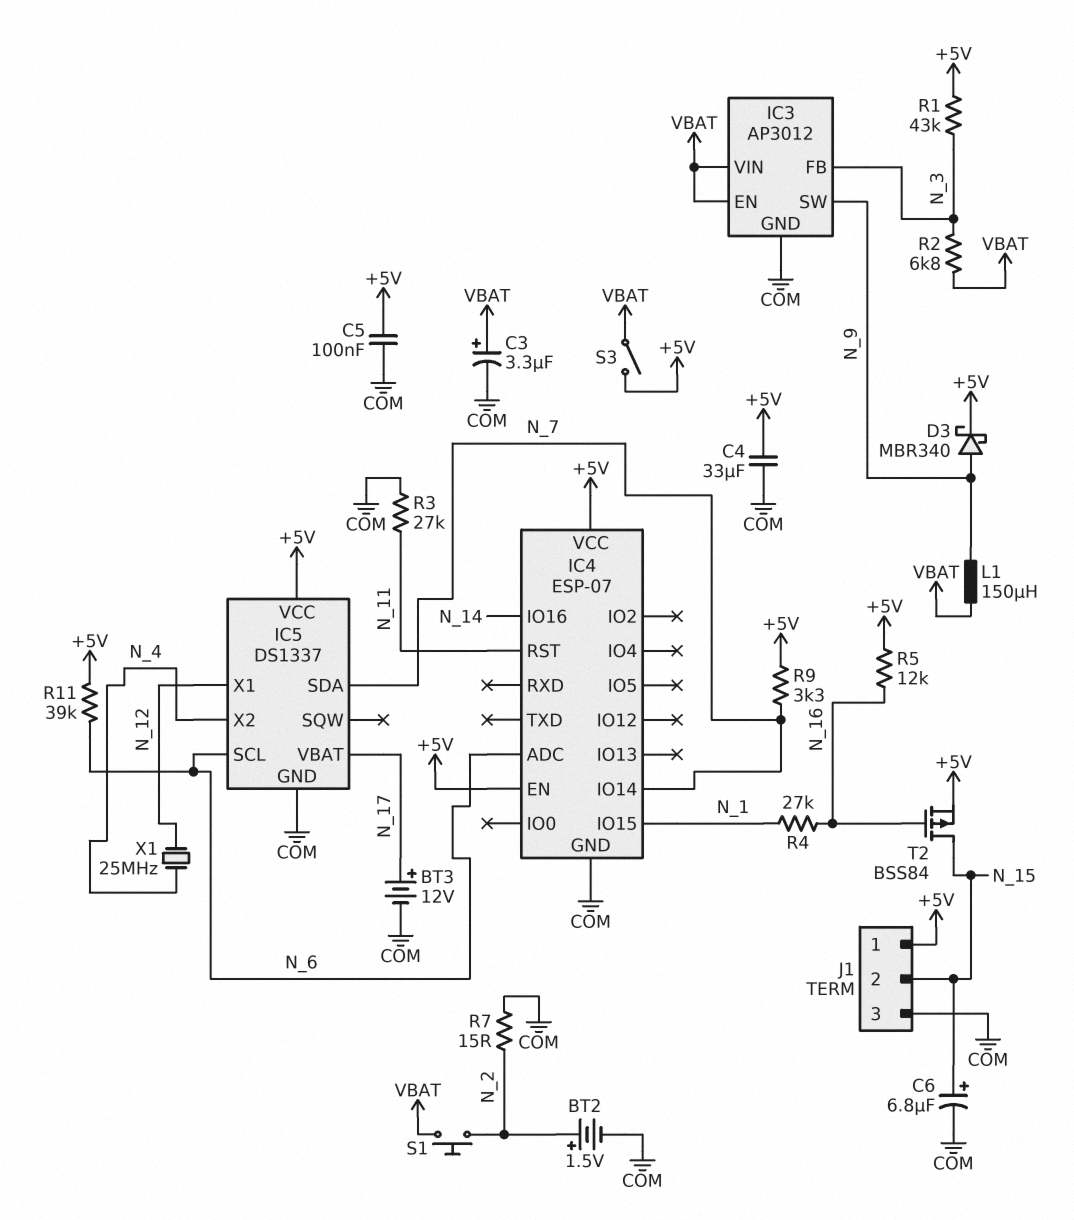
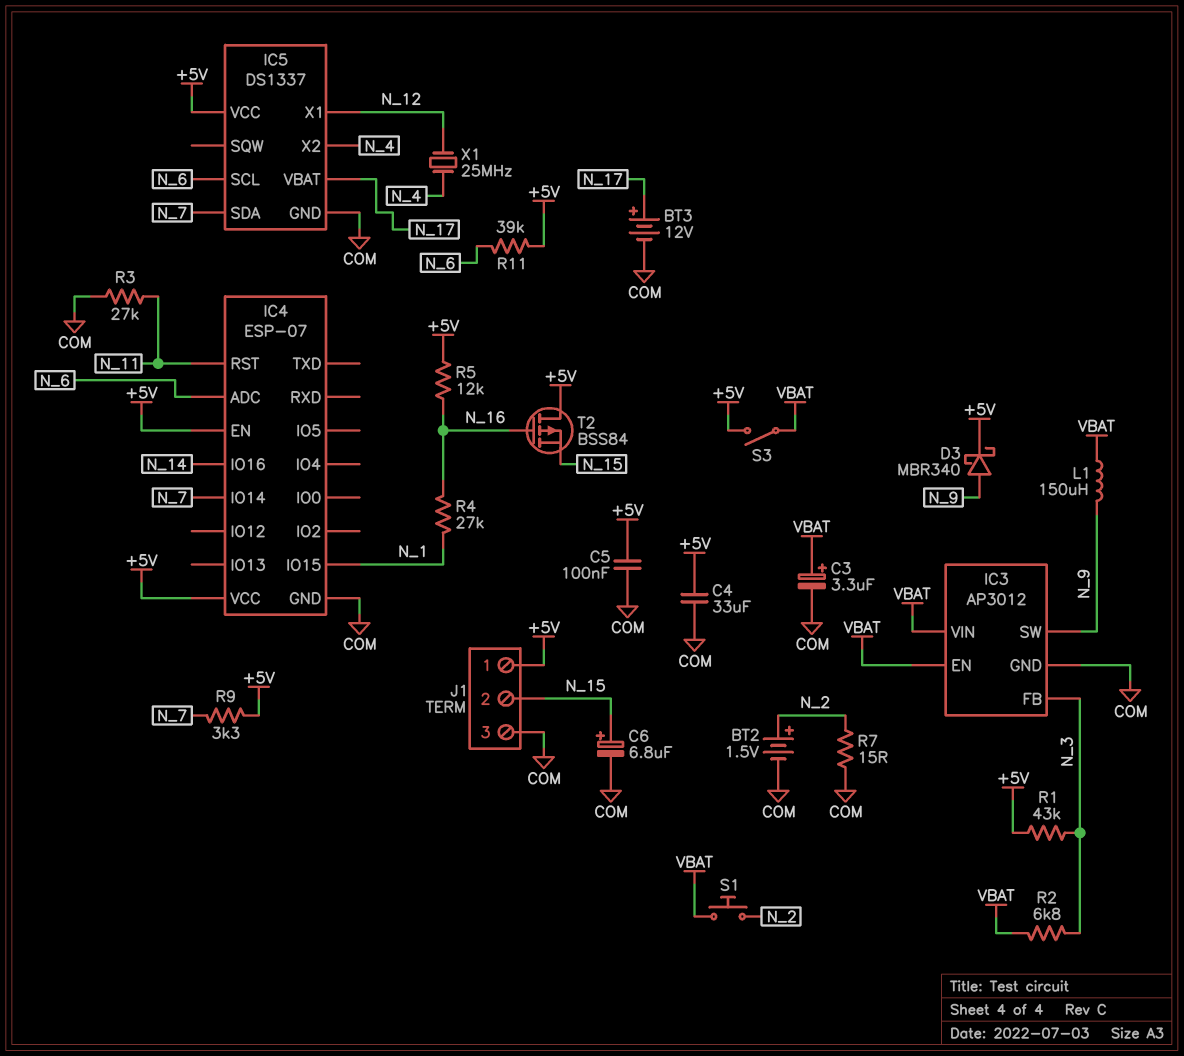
T2: PMOS BSS84 (G N_16, D N_15, S +5V) -> PMOS BSS84 (G N_16, D +5V, S N_15)

